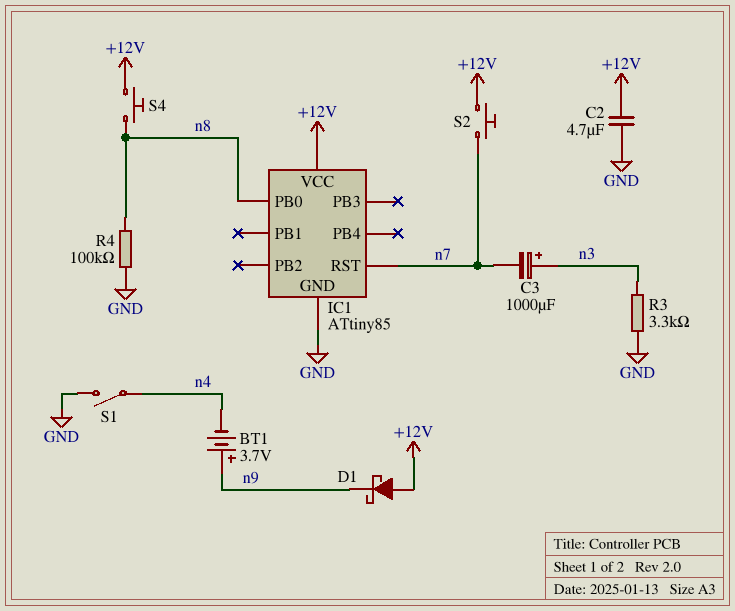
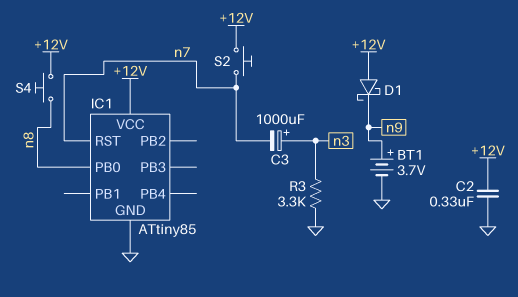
BT1: 3.7V (plus n9, minus n4) -> 3.7V (plus n9, minus GND)
C2: 4.7uF (+12V, GND) -> 330nF (+12V, GND)
R4: 100k (GND, n8) -> none
S1: switch (GND, n4) -> none

